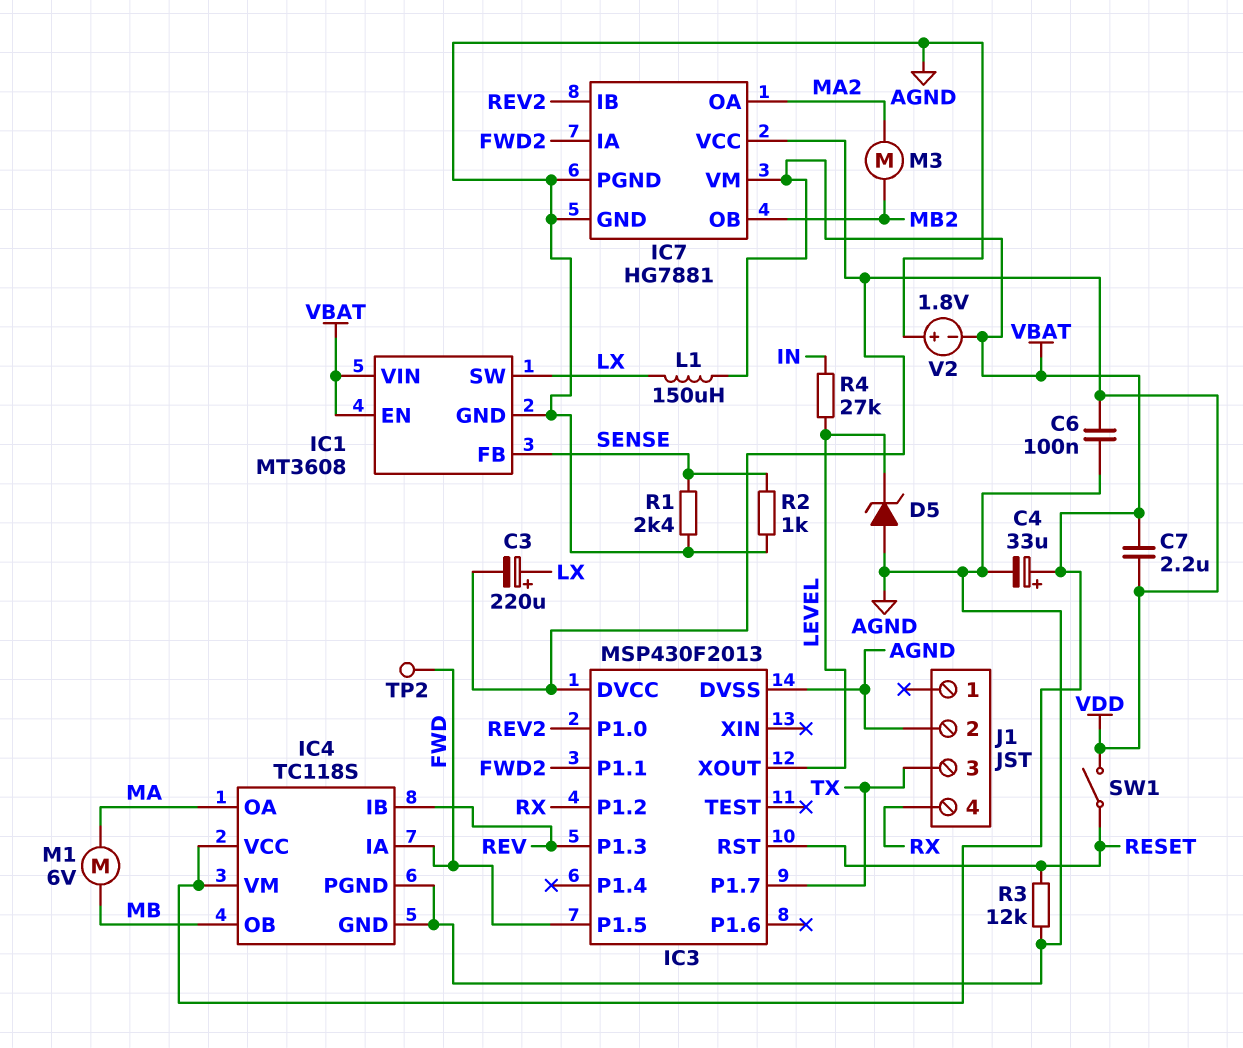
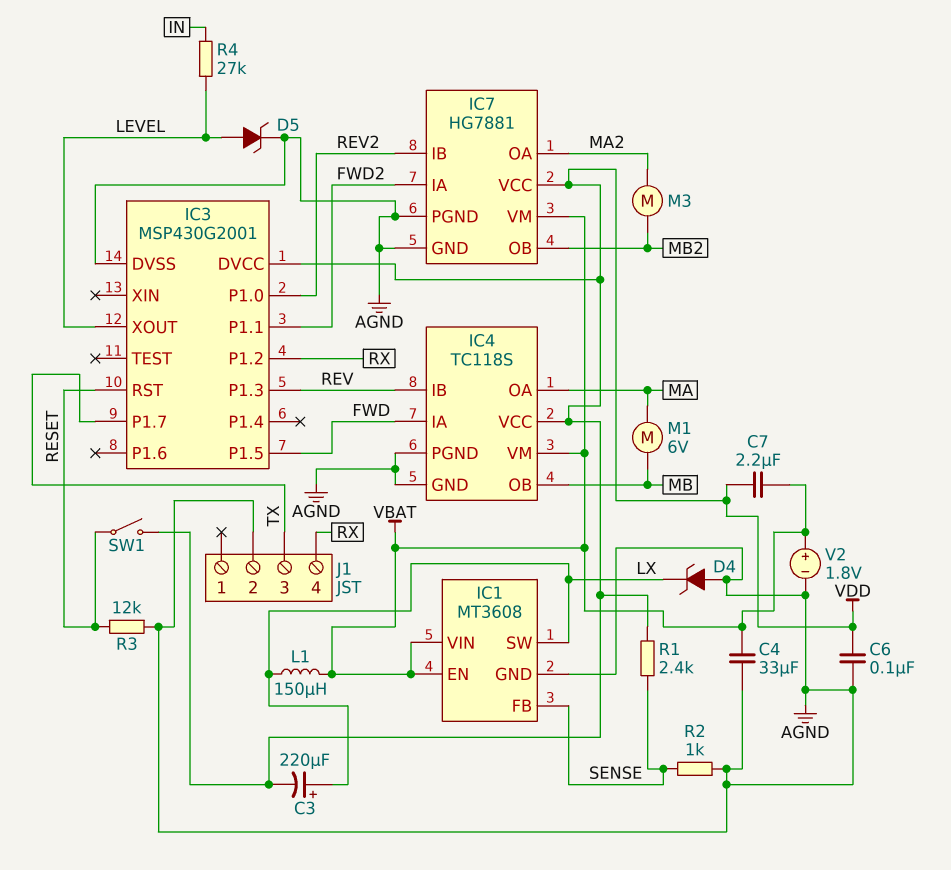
C4: 33uF (plus VBAT, minus AGND) -> 33uF (AGND, VBAT)
D4: none -> zener (A AGND, K LX)
D5: zener (A AGND, K LEVEL) -> zener (A LEVEL, K AGND)
IC3: MSP430F2013 -> MSP430G2001
IC4 pin VCC: VBAT -> VDD
R1: 2.4k (AGND, SENSE) -> 2.4k (SENSE, VDD)
TP2: test point (FWD) -> none
V2: 1.8V (plus AGND, minus VBAT) -> 1.8V (plus VBAT, minus AGND)

